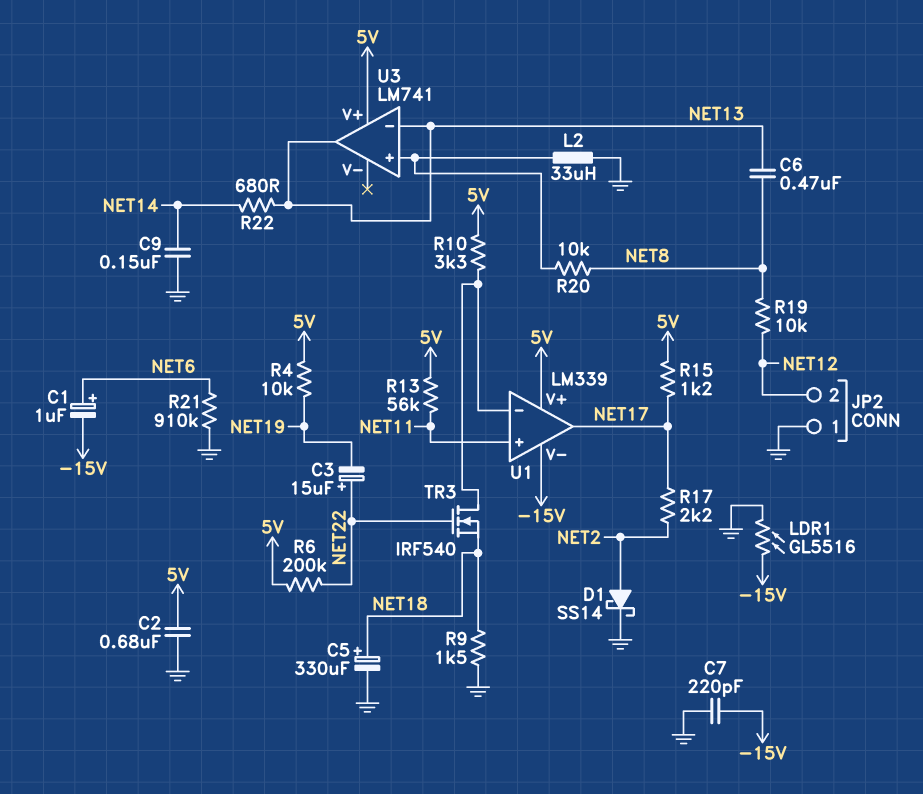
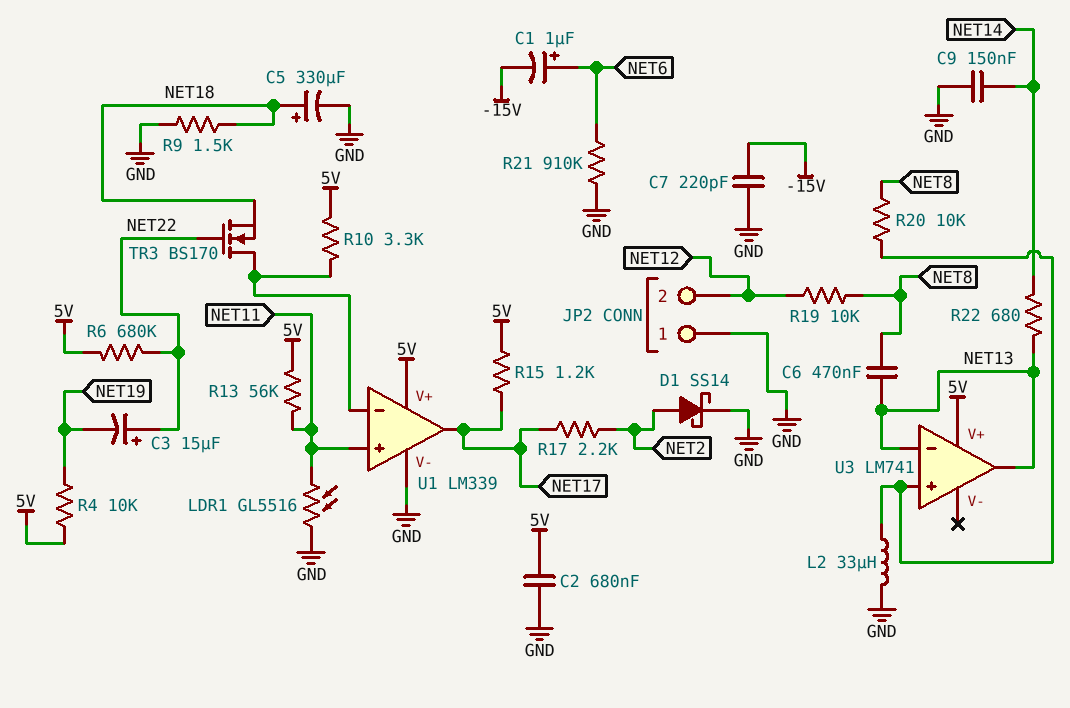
LDR1: GL5516 (-15V, GND) -> GL5516 (GND, NET11)
R6: 200k (5V, NET22) -> 680k (5V, NET22)
TR3: NMOS IRF540 (G NET22, D U1/in-, S NET18) -> NMOS BS170 (G NET22, D U1/in-, S NET18)
U1 pin V-: -15V -> GND

